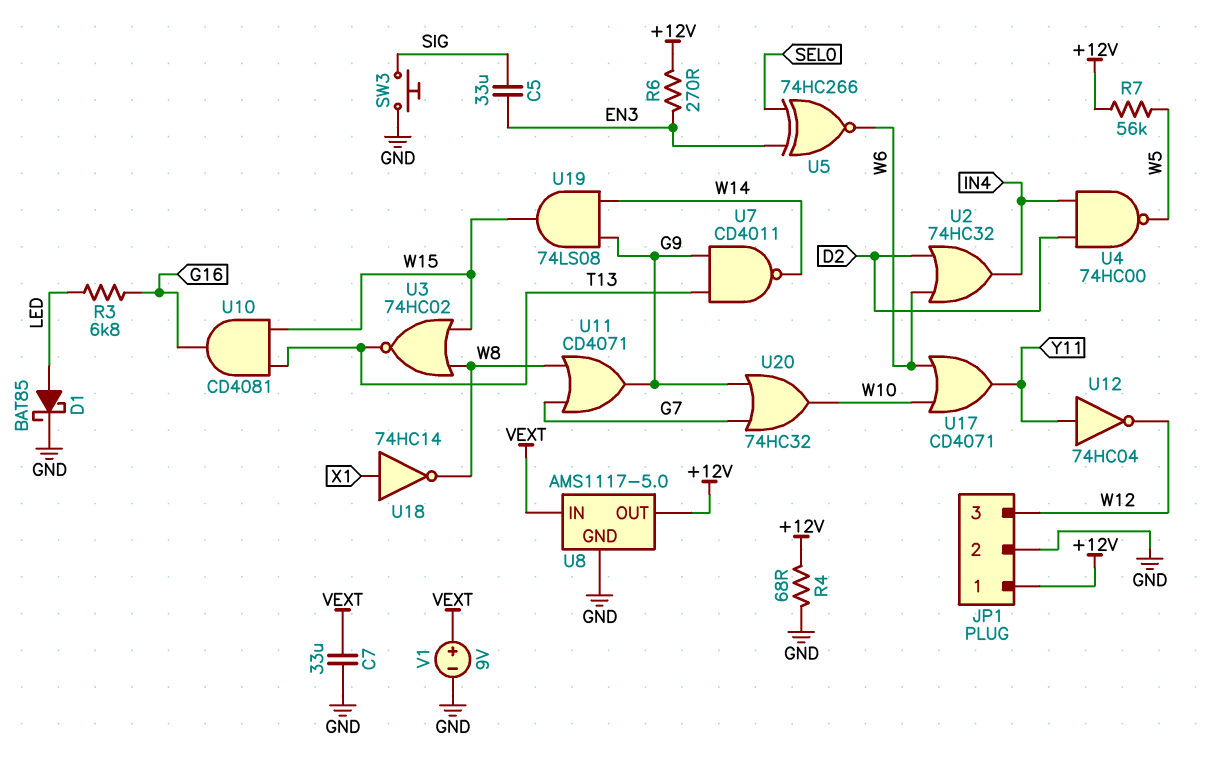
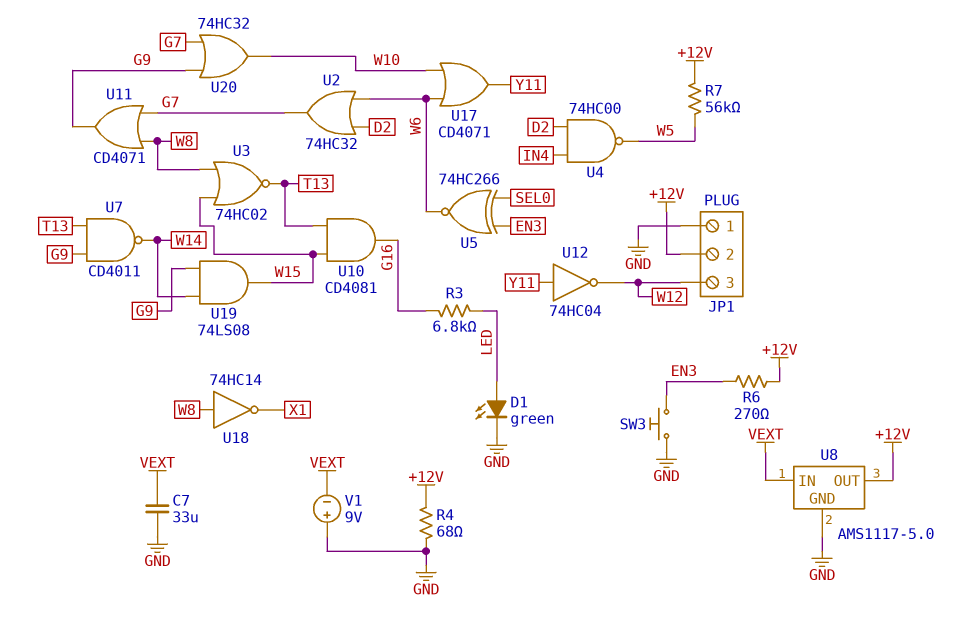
C5: 33uF (EN3, SIG) -> none
D1: schottky BAT85 (A LED, K GND) -> LED green (A LED, K GND)
JP1 pin 1: +12V -> GND
JP1 pin 2: GND -> +12V
SW3: button (GND, SIG) -> button (EN3, GND)
U2: OR 74HC32 (in D2, in W6, out IN4) -> OR 74HC32 (in D2, in W6, out G7)
U18: NOT 74HC14 (in X1, out W8) -> NOT 74HC14 (in W8, out X1)
V1: 9V (plus VEXT, minus GND) -> 9V (plus GND, minus VEXT)

